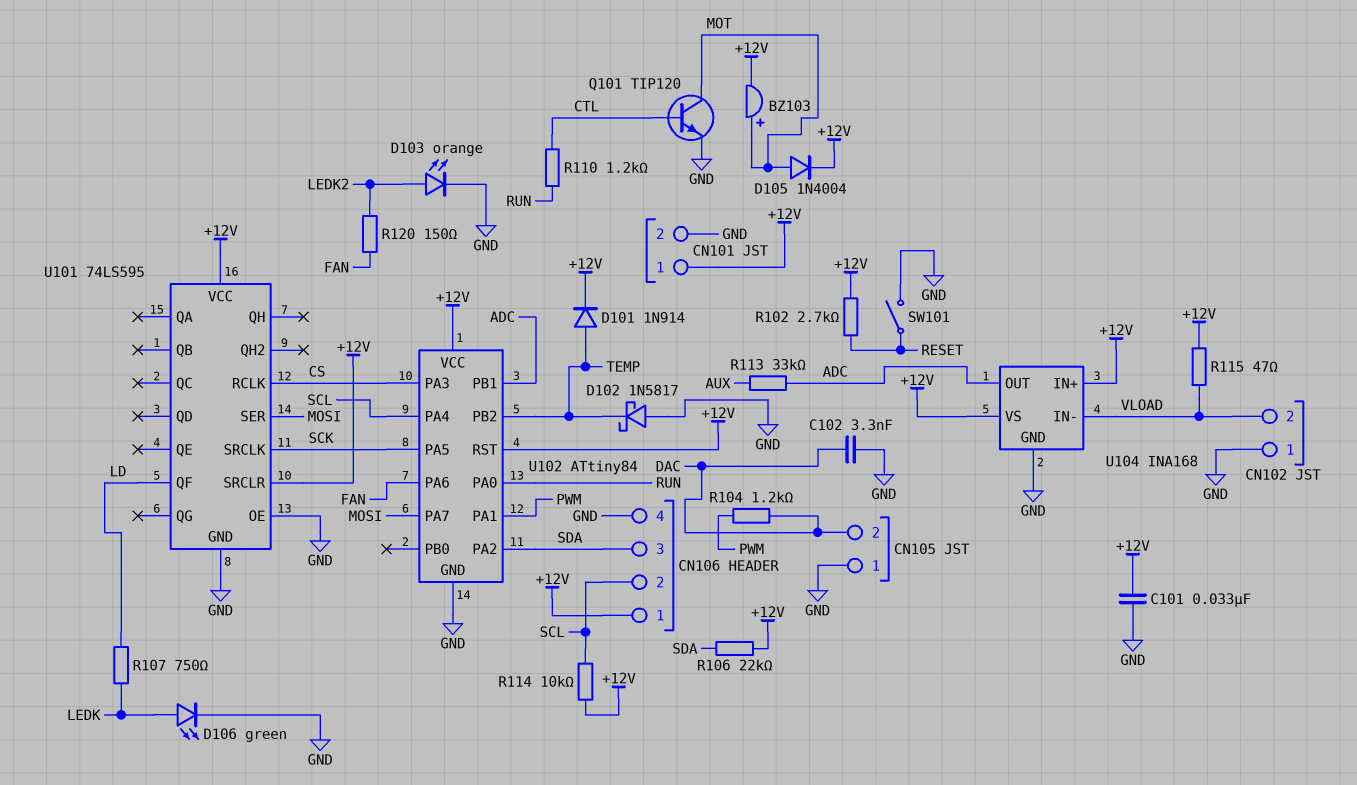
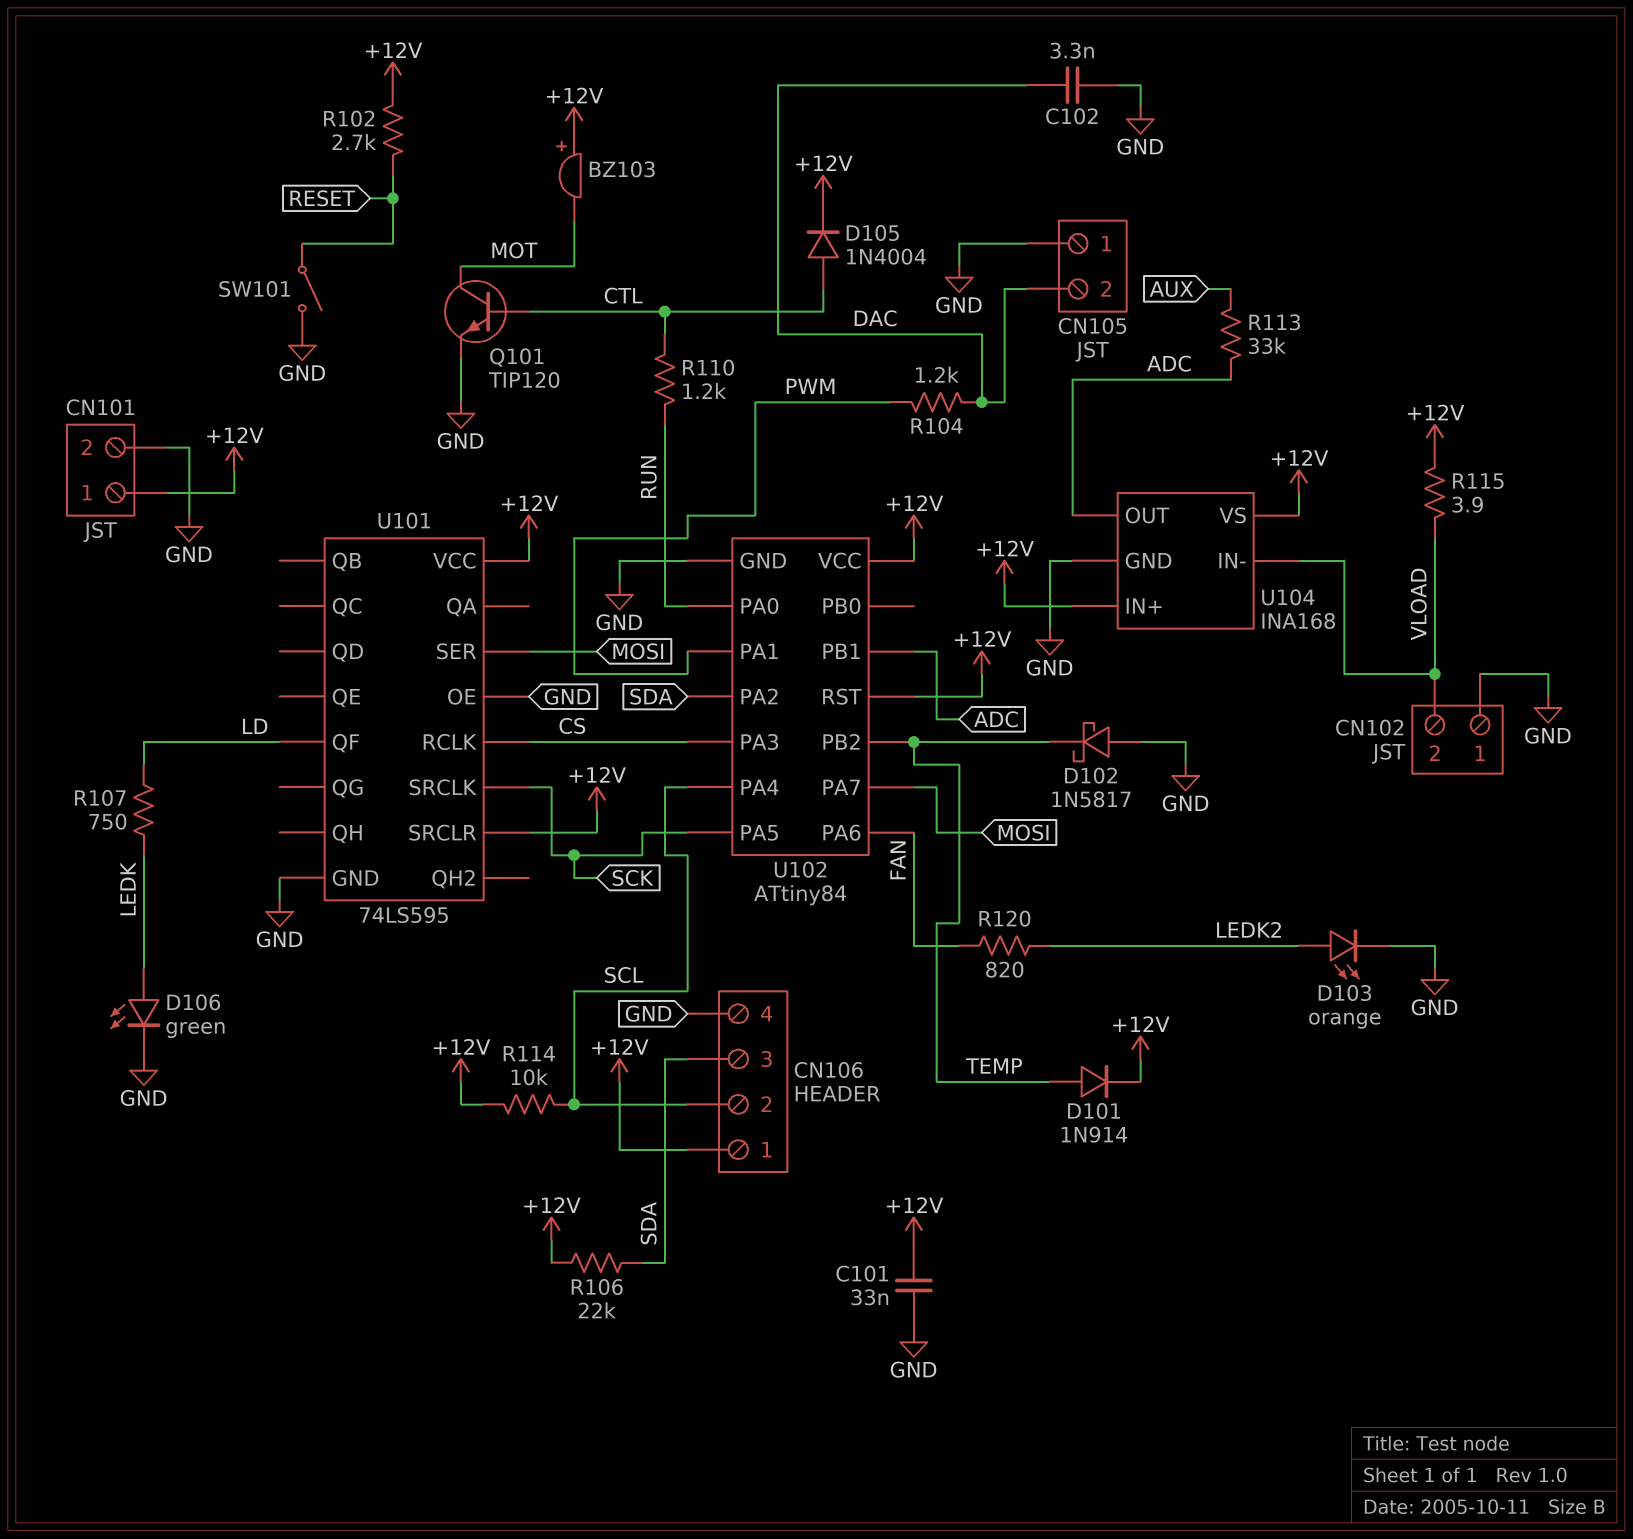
BZ103: buzzer (plus MOT, minus +12V) -> buzzer (plus +12V, minus MOT)
D105: diode 1N4004 (A MOT, K +12V) -> diode 1N4004 (A CTL, K +12V)
R115: 47 (+12V, VLOAD) -> 3.9 (+12V, VLOAD)
R120: 150 (FAN, LEDK2) -> 820 (FAN, LEDK2)

